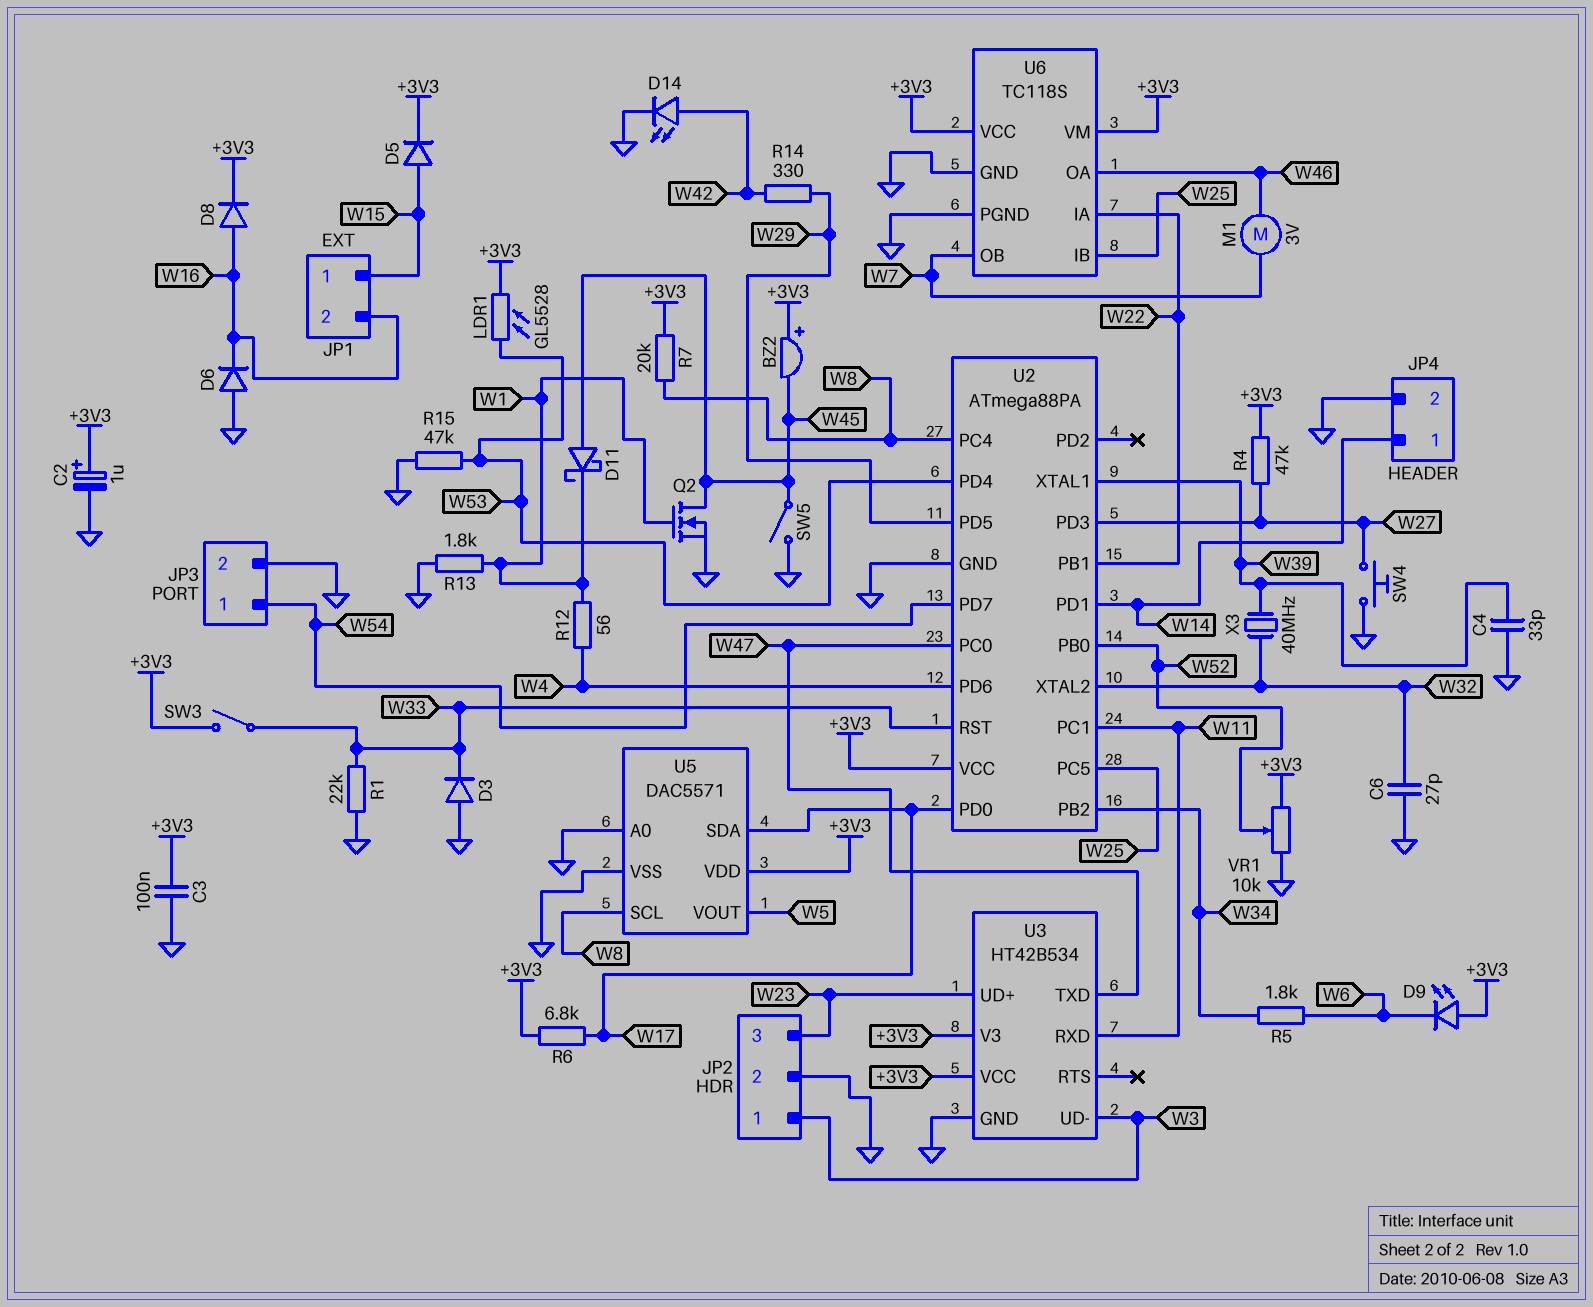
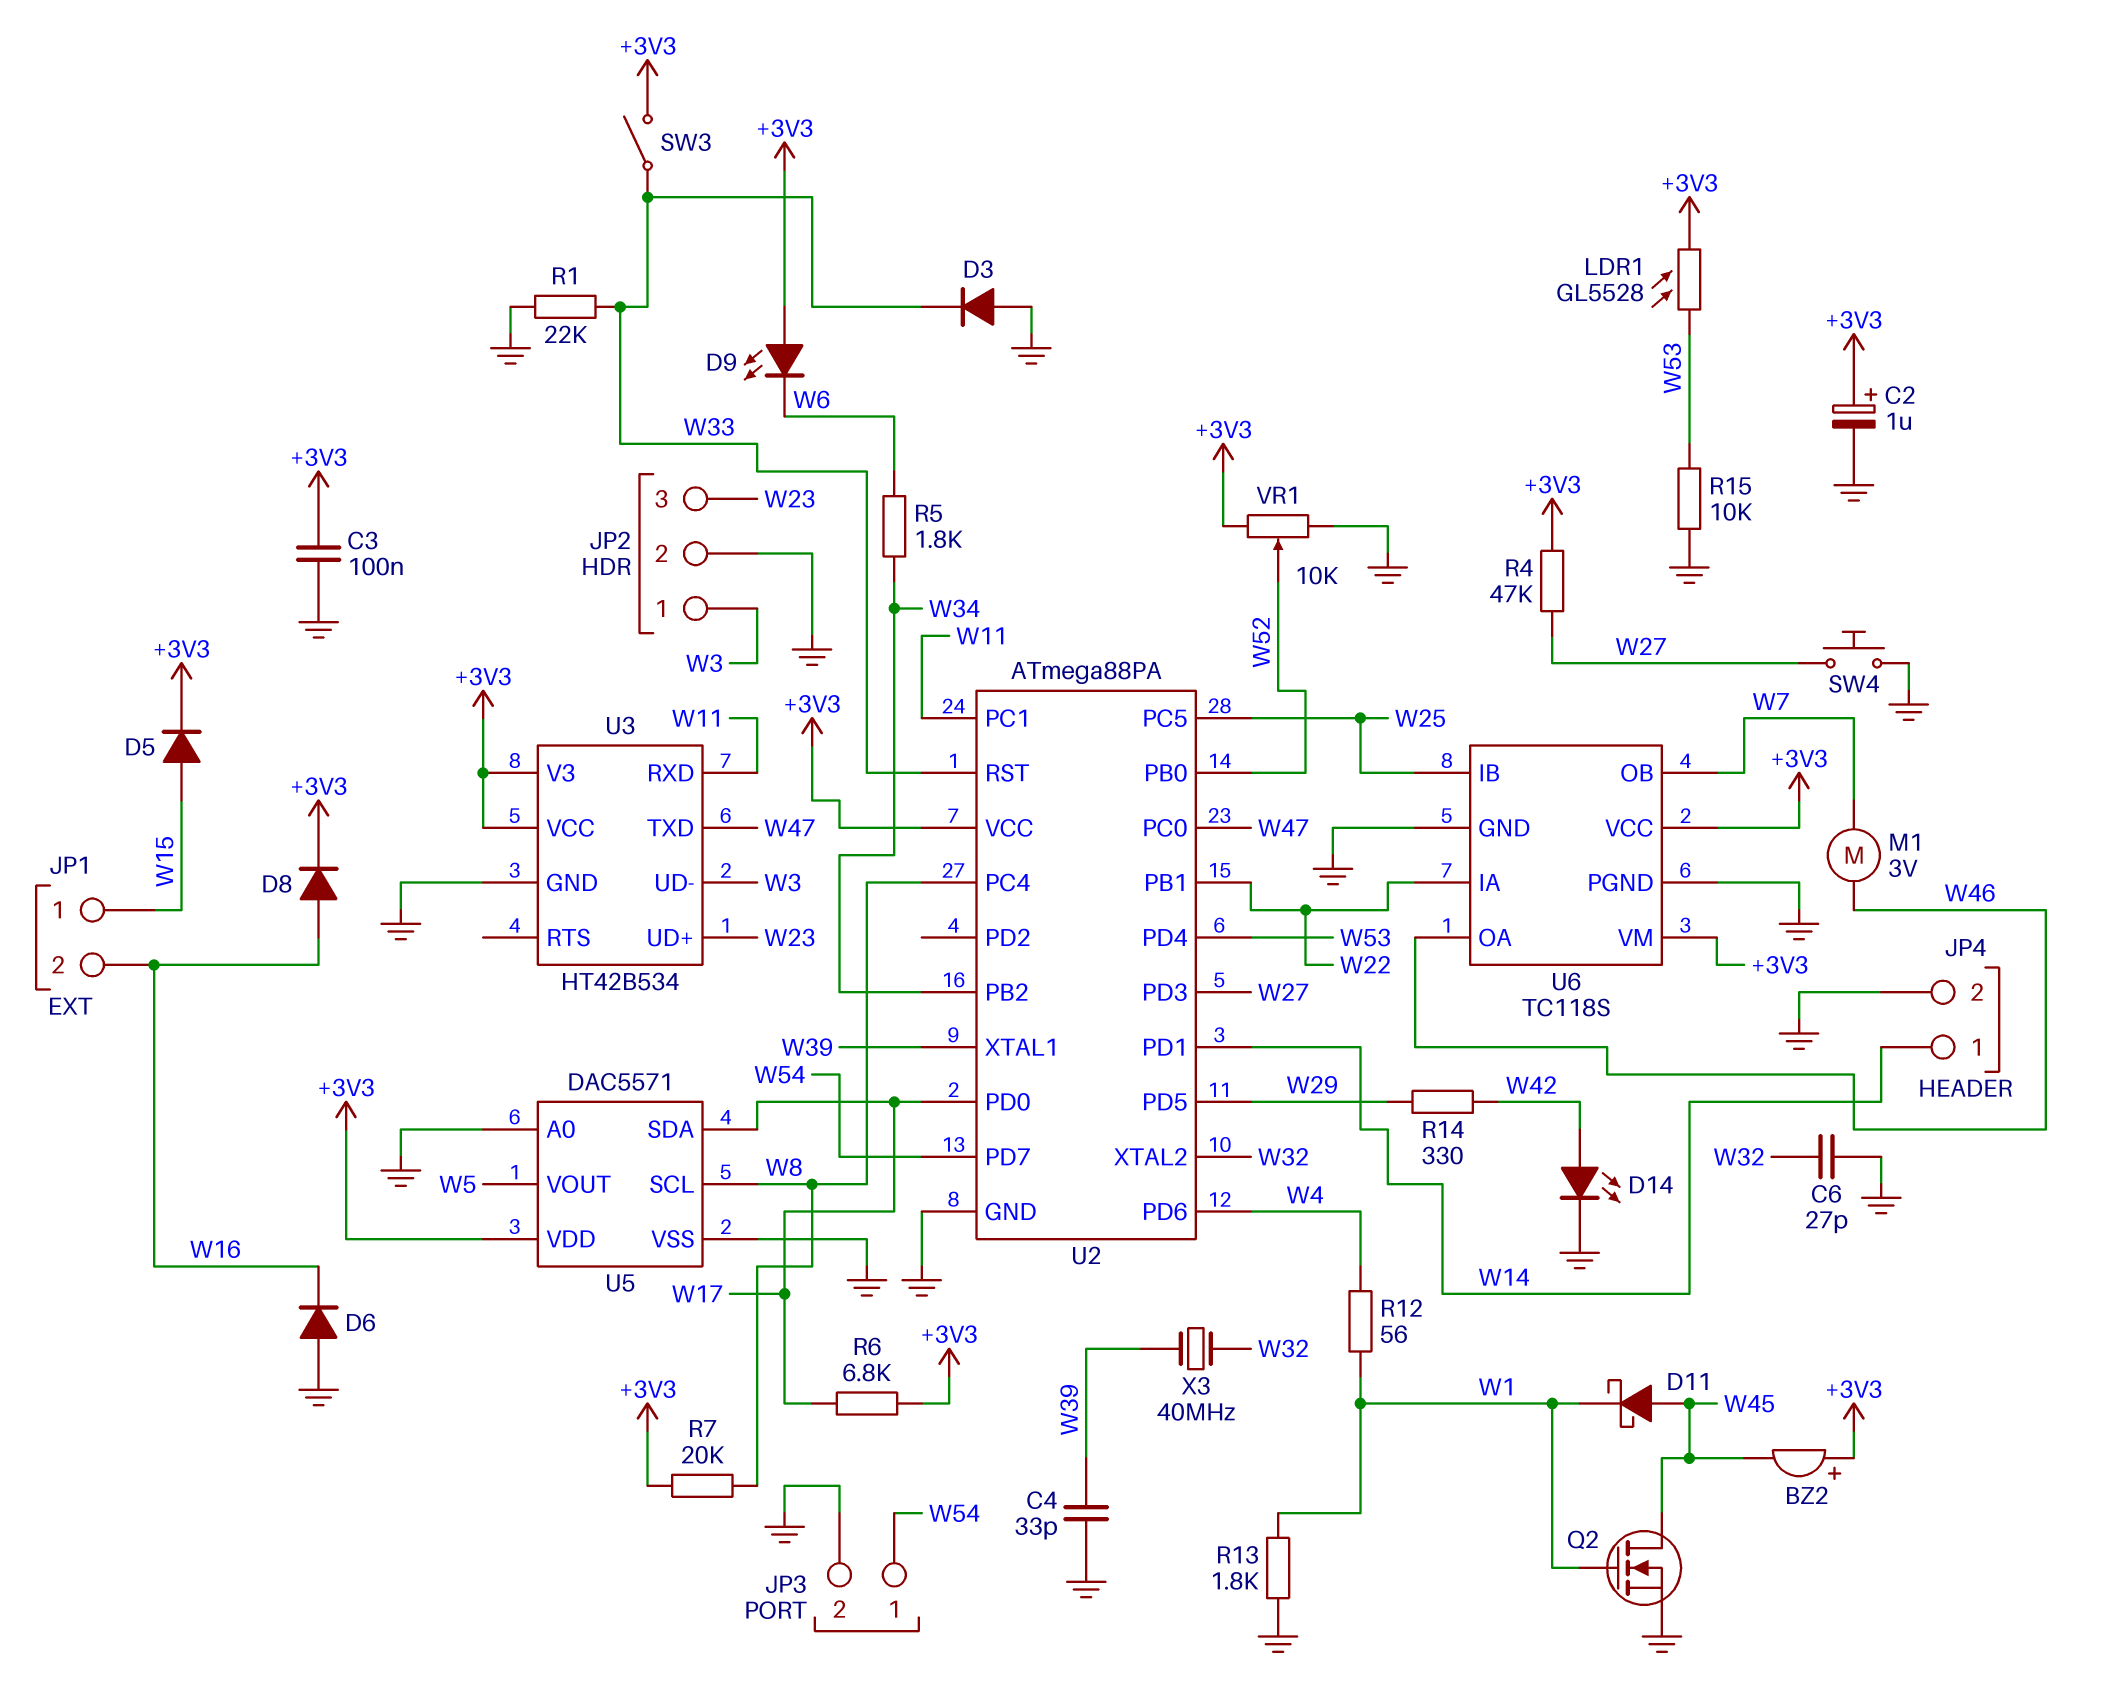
R15: 47k (GND, W53) -> 10k (GND, W53)
SW5: switch (GND, W45) -> none

